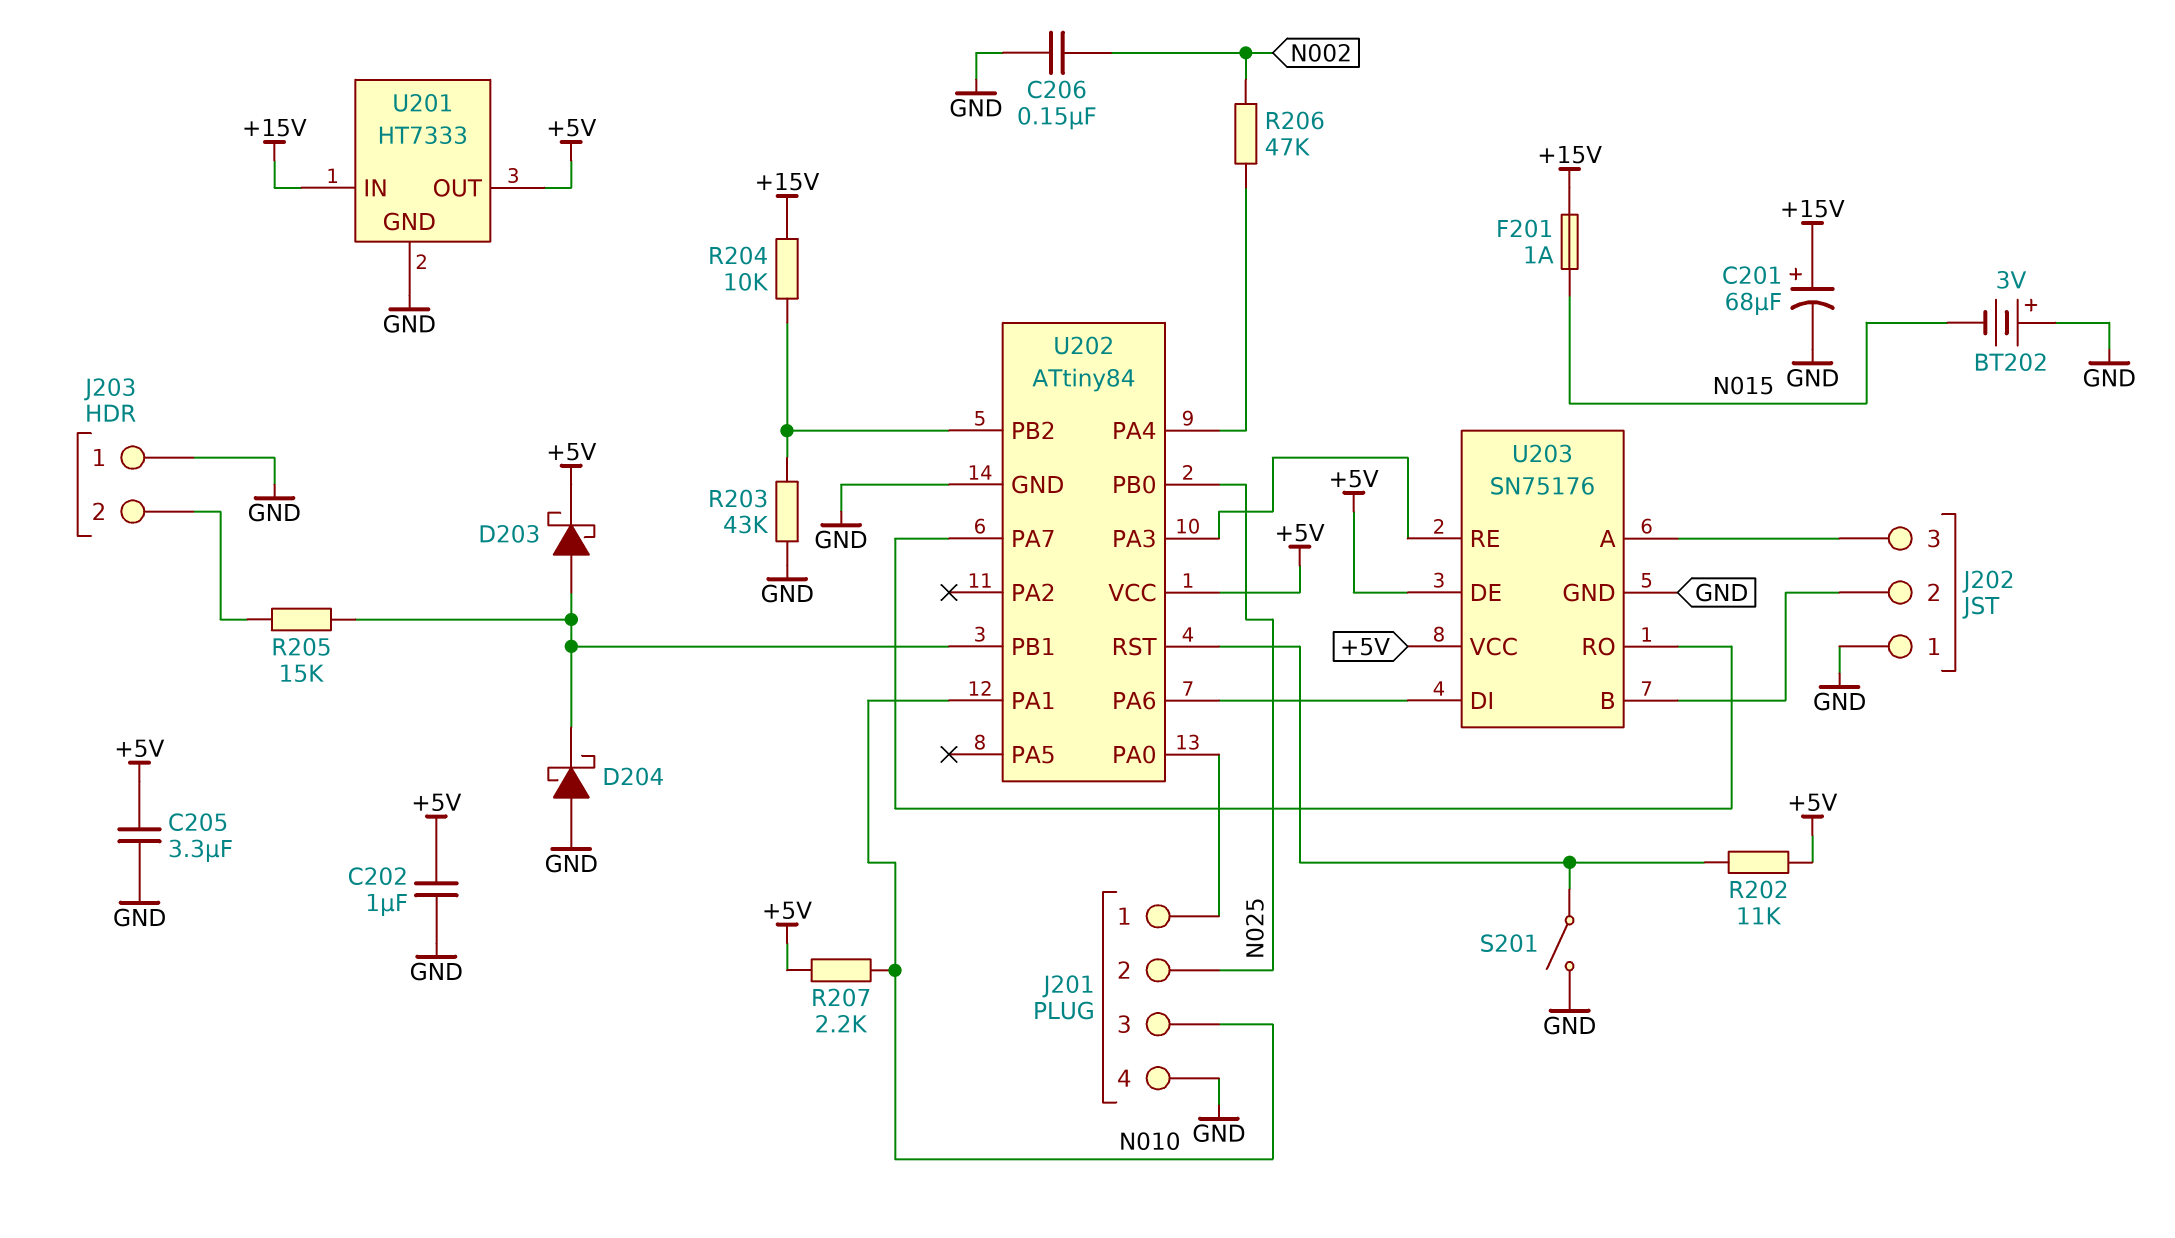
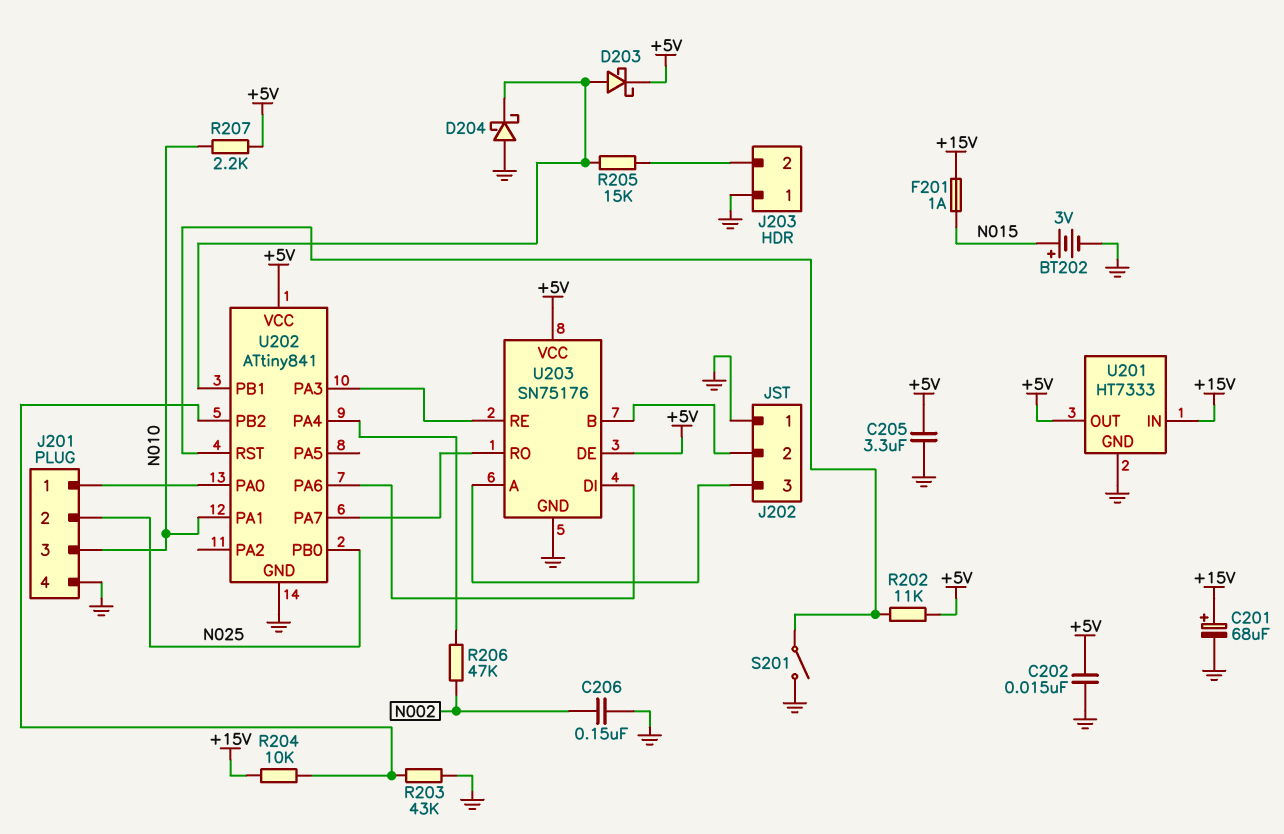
BT202: 3V (plus GND, minus N015) -> 3V (plus N015, minus GND)
C202: 1uF (+5V, GND) -> 15nF (+5V, GND)
U202: ATtiny84 -> ATtiny841

